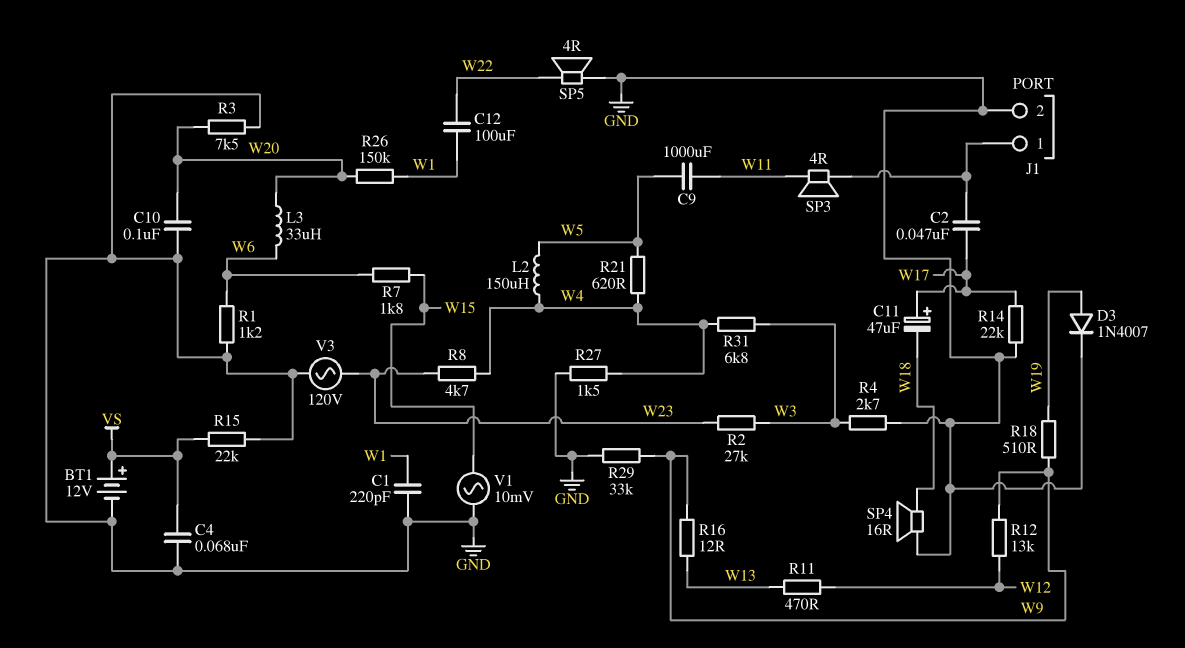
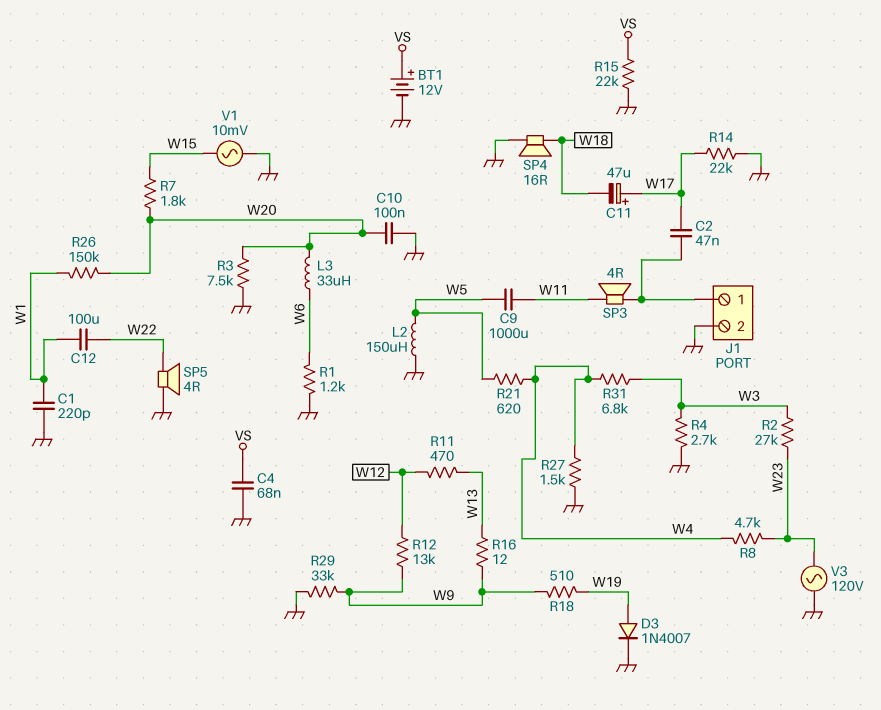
L2: 150uH (W4, W5) -> 150uH (GND, W5)
R7: 1.8k (W6, W15) -> 1.8k (W15, W20)

